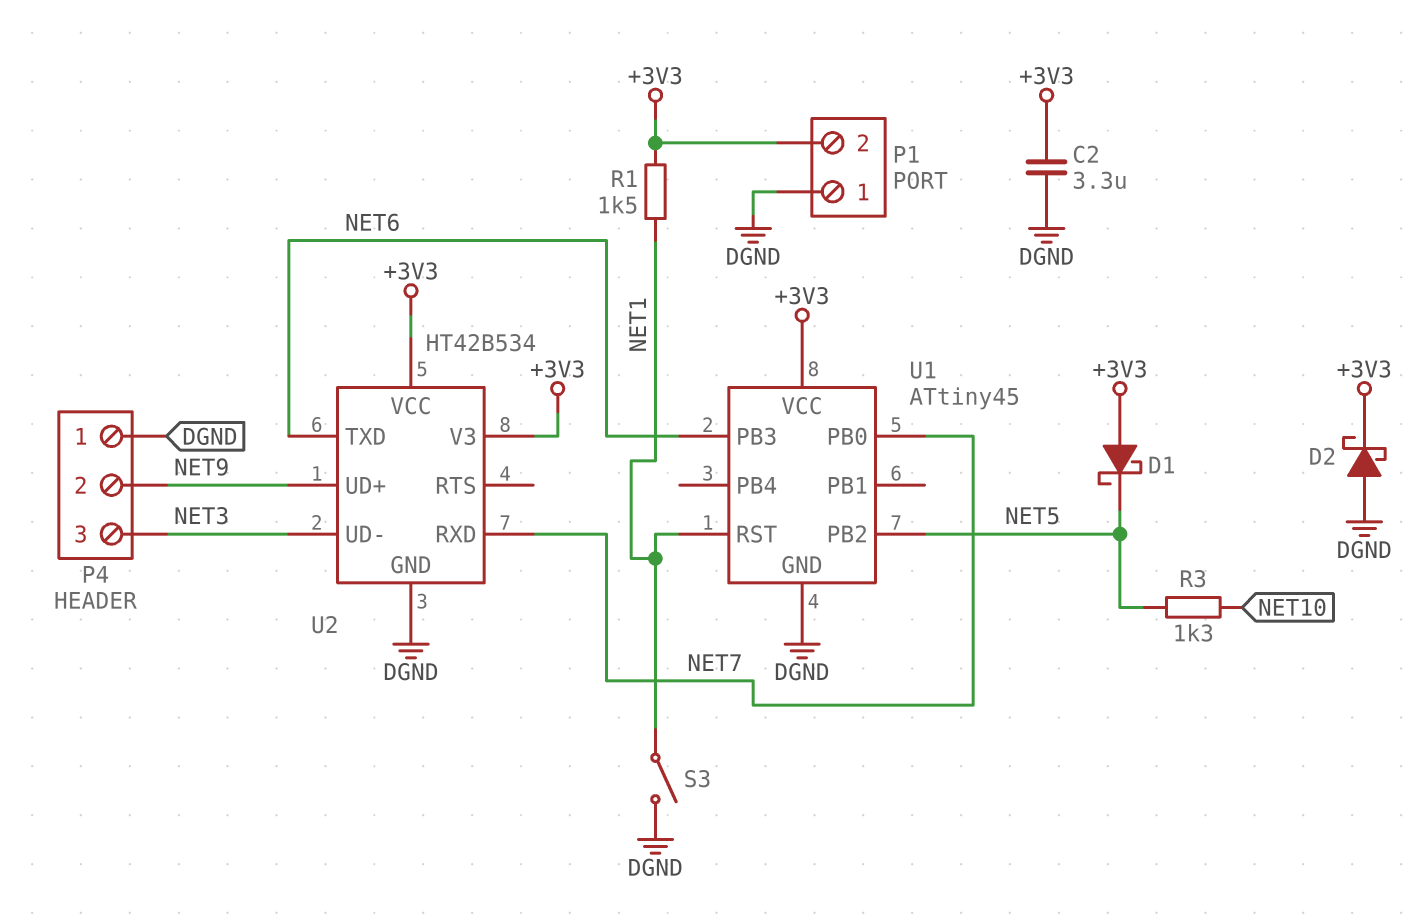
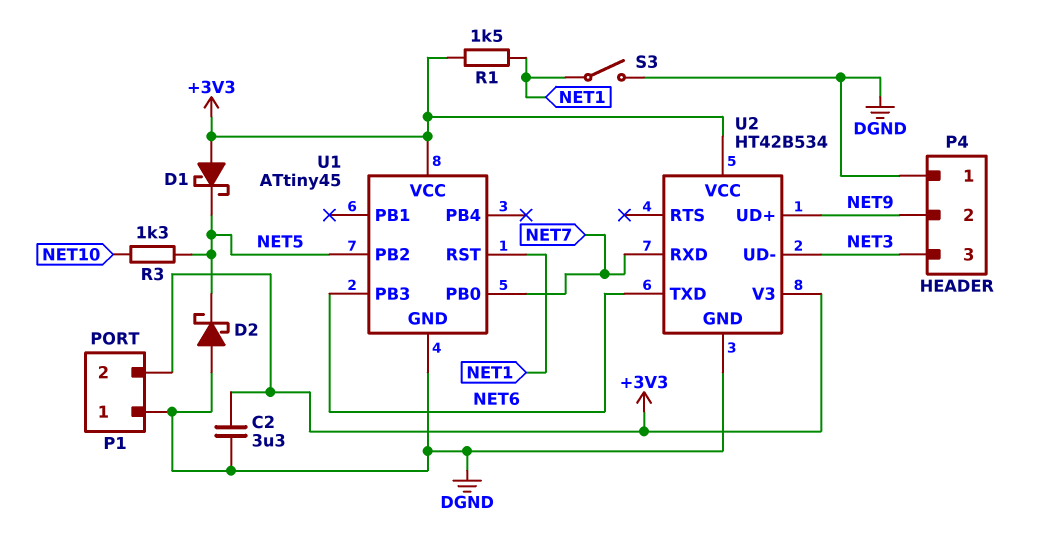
D2: schottky (A DGND, K +3V3) -> schottky (A DGND, K NET5)

